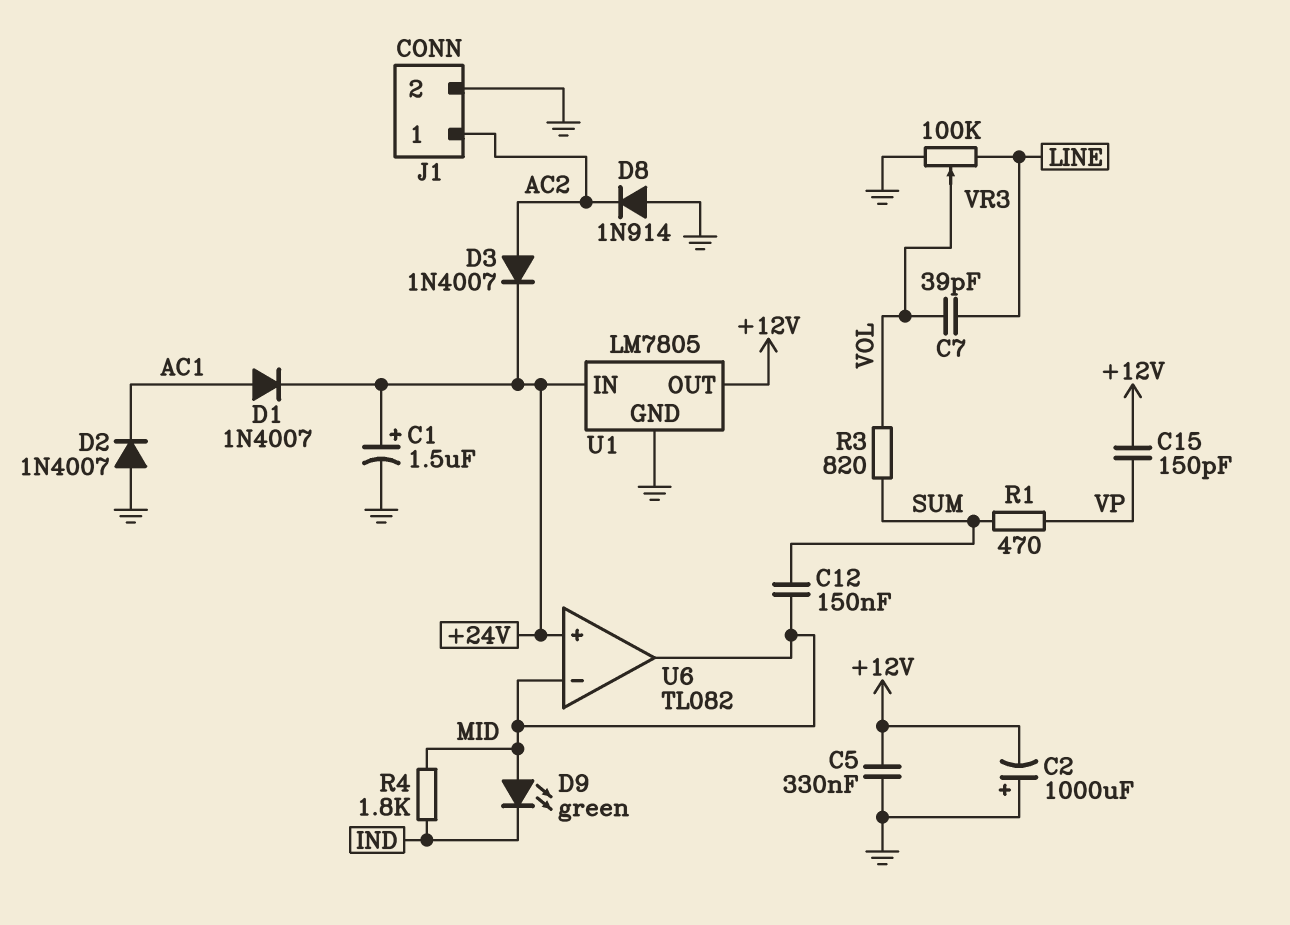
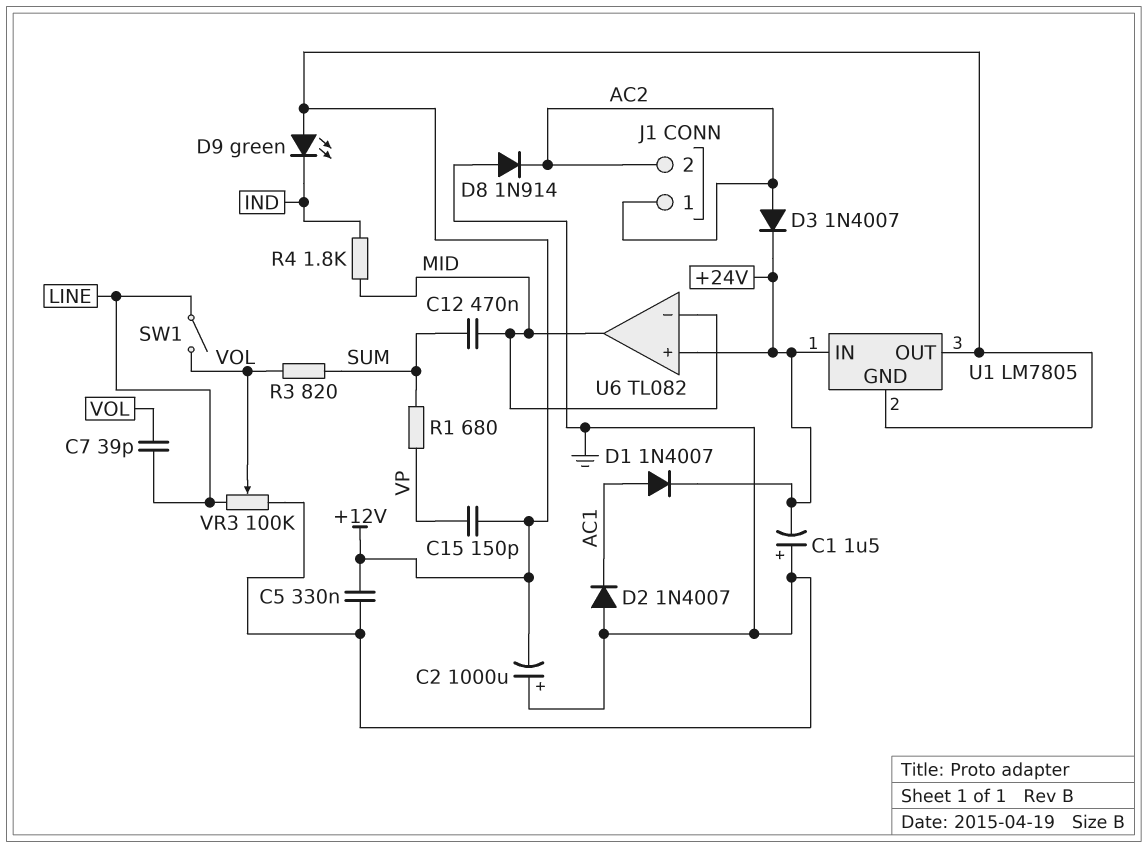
C1: 1.5uF (plus +24V, minus GND) -> 1.5uF (plus GND, minus +24V)
C12: 150nF (MID, SUM) -> 470nF (MID, SUM)
D9: LED green (A MID, K IND) -> LED green (A +12V, K IND)
J1 pin 2: GND -> AC2
R1: 470 (SUM, VP) -> 680 (SUM, VP)
SW1: none -> switch (LINE, VOL)
U1 pin GND: GND -> +12V

